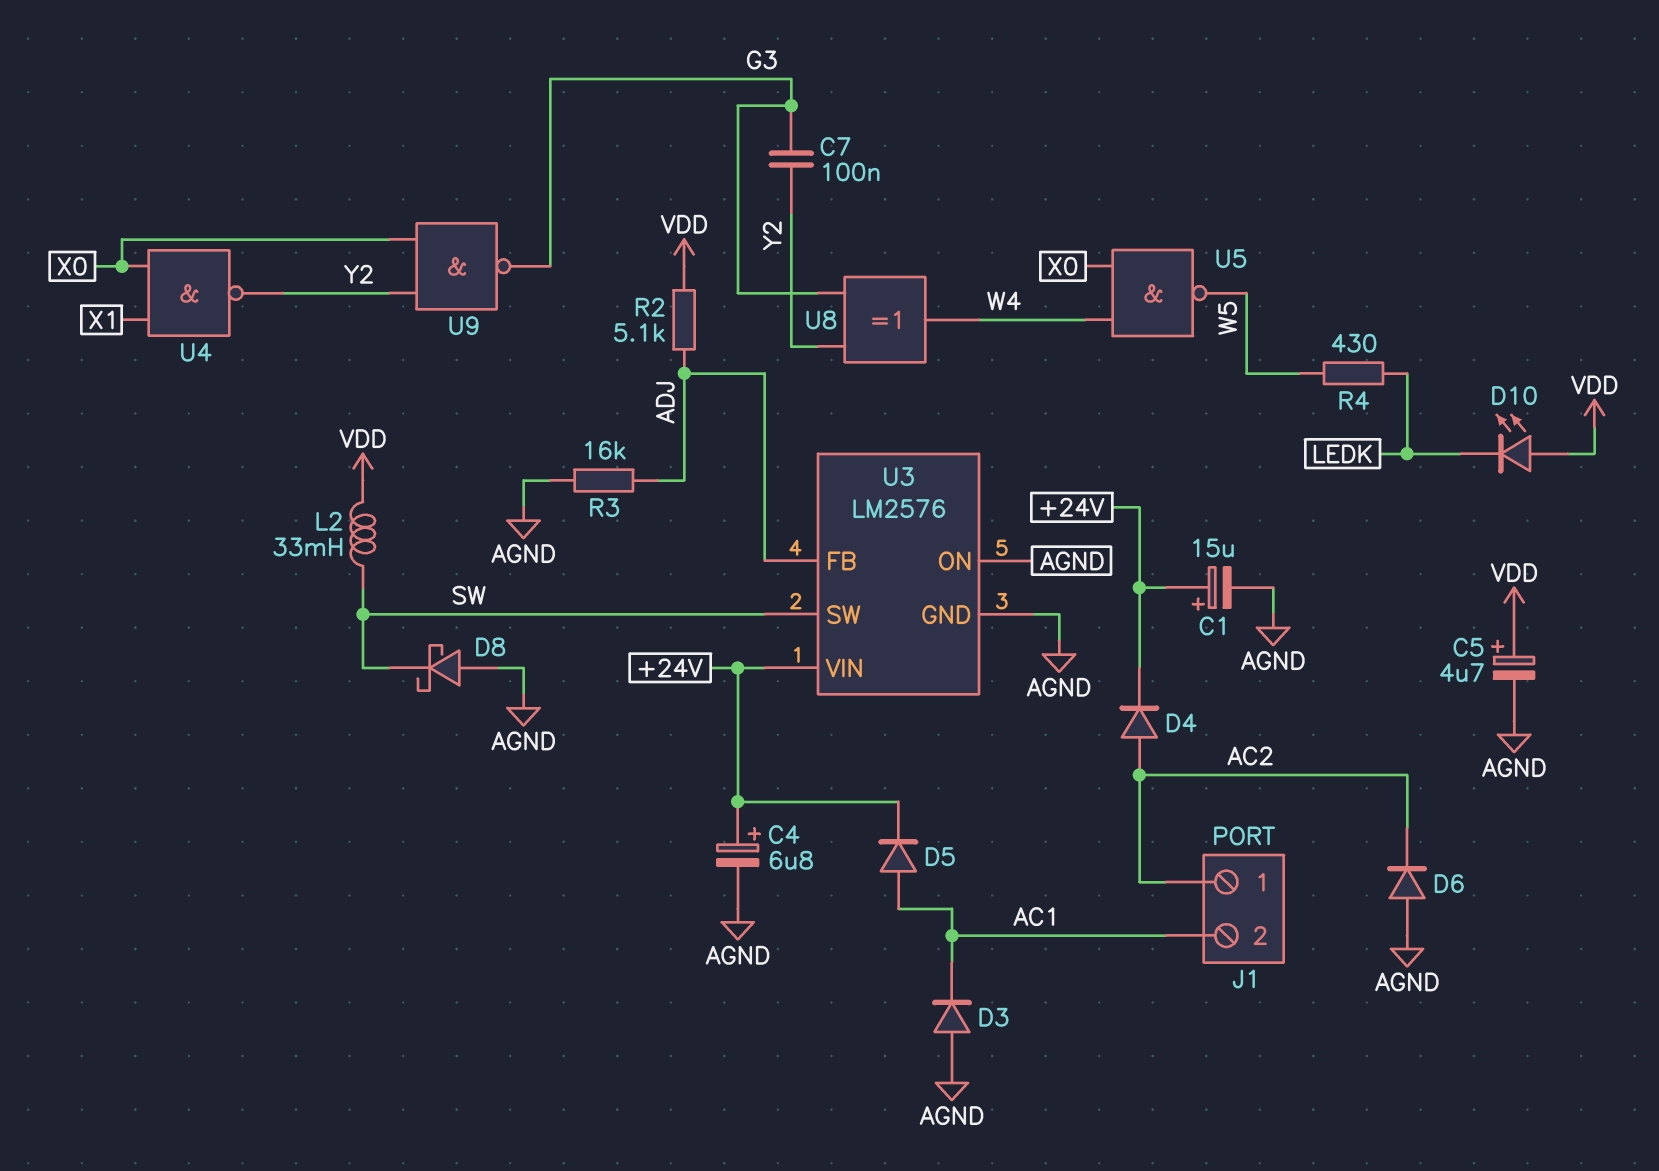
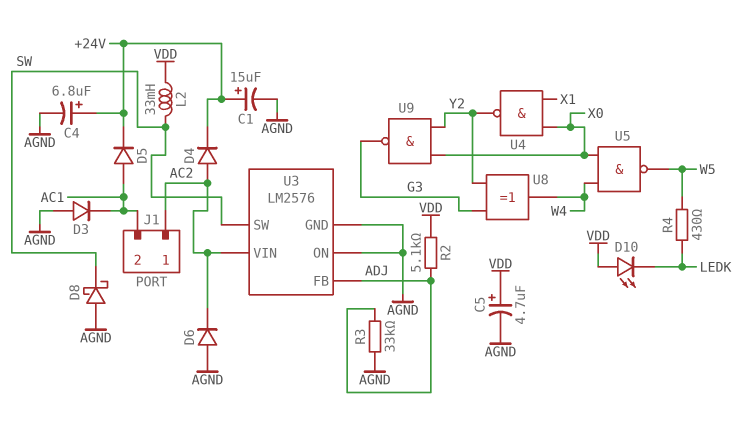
C7: 100nF (G3, Y2) -> none
R3: 16k (ADJ, AGND) -> 33k (ADJ, AGND)
U3 pin VIN: +24V -> AC2

